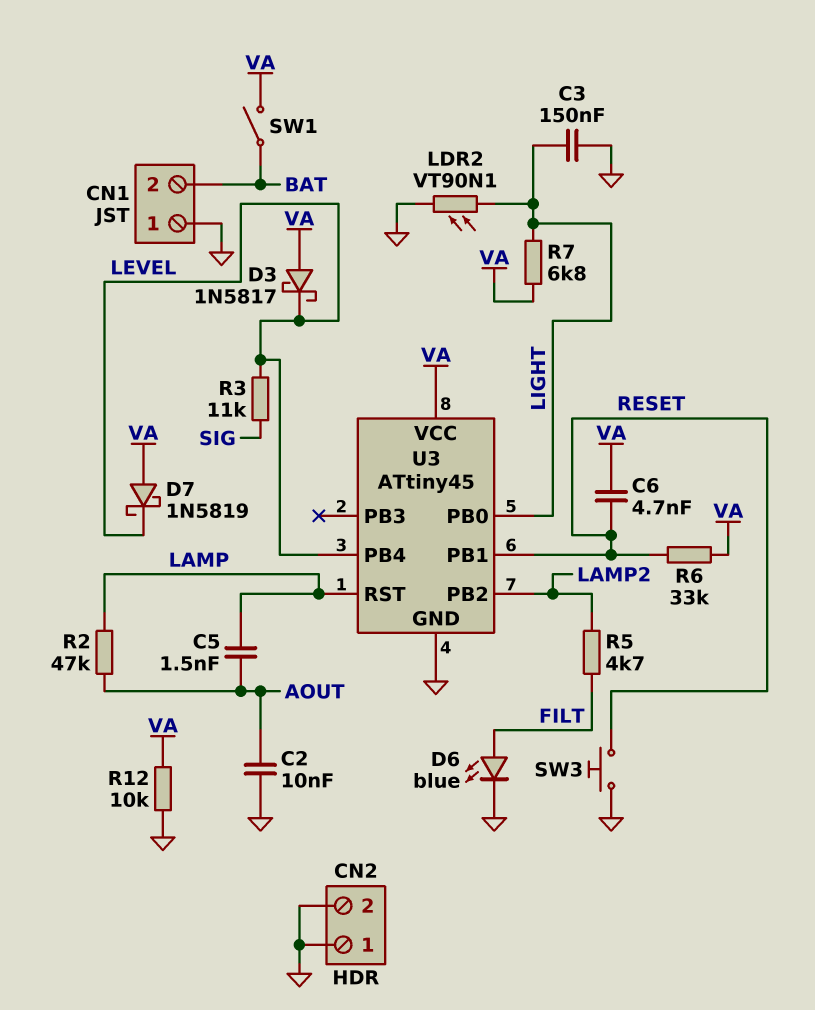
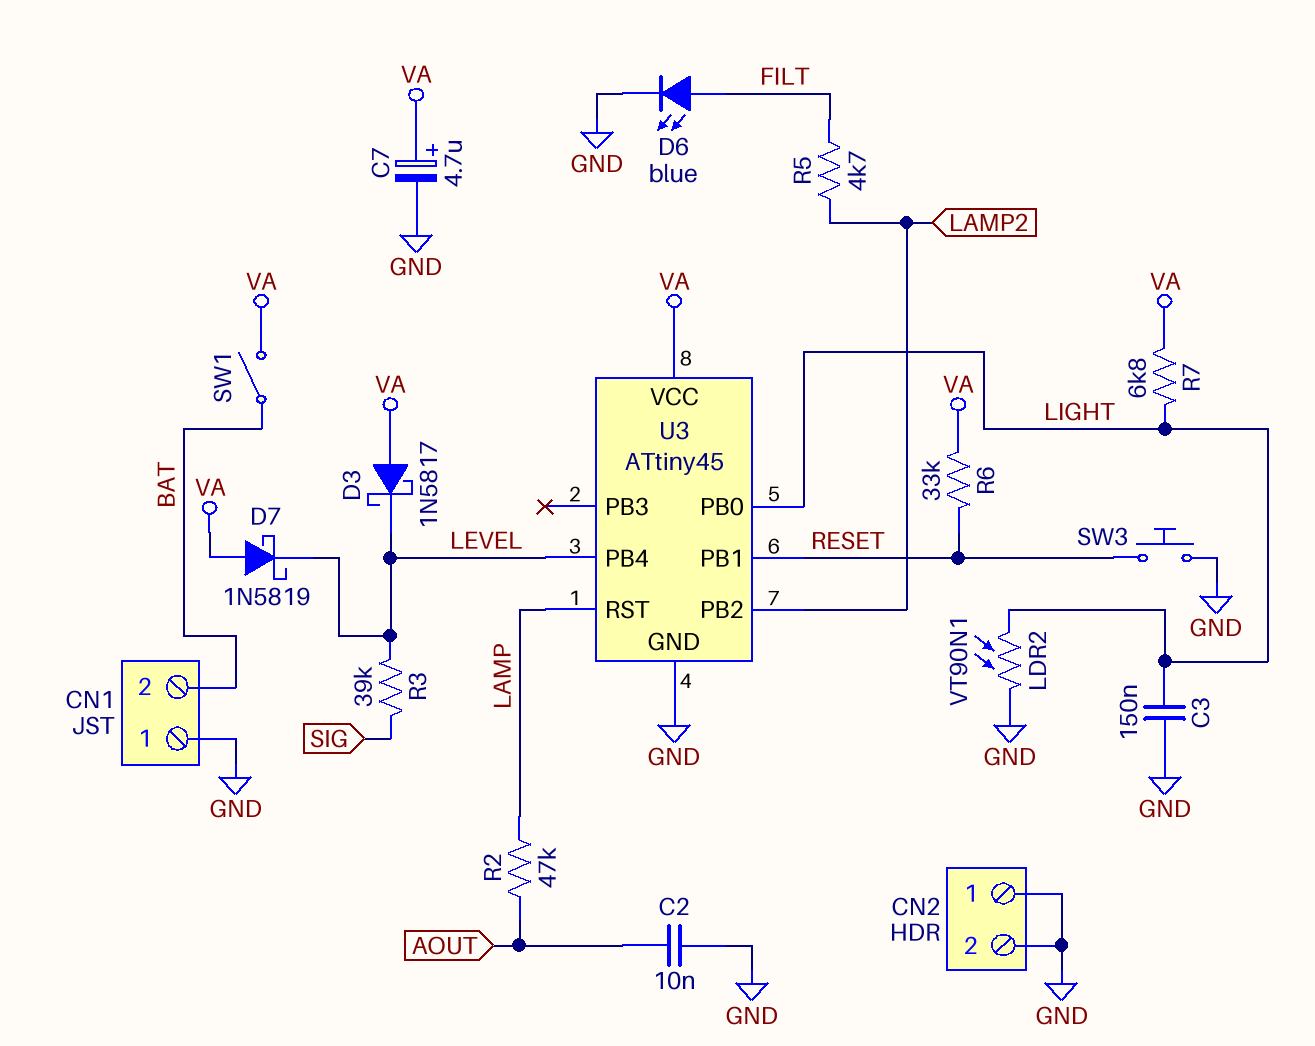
C5: 1.5nF (AOUT, LAMP) -> none
C6: 4.7nF (RESET, VA) -> none
C7: none -> 4.7uF (plus VA, minus GND)
R3: 11k (LEVEL, SIG) -> 39k (LEVEL, SIG)
R12: 10k (GND, VA) -> none

